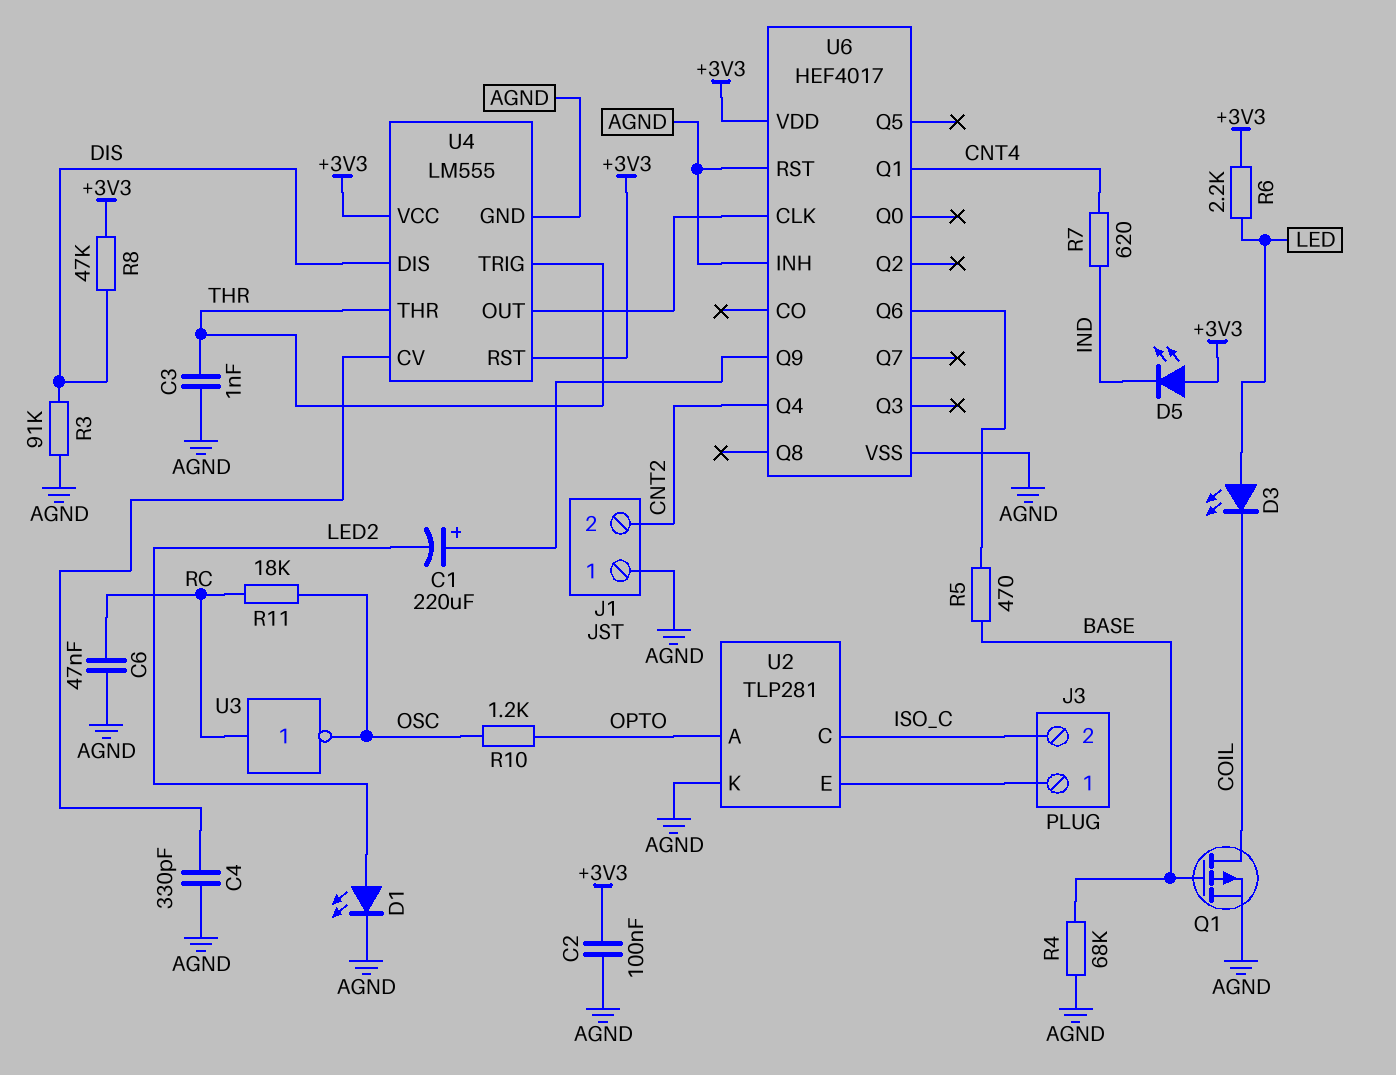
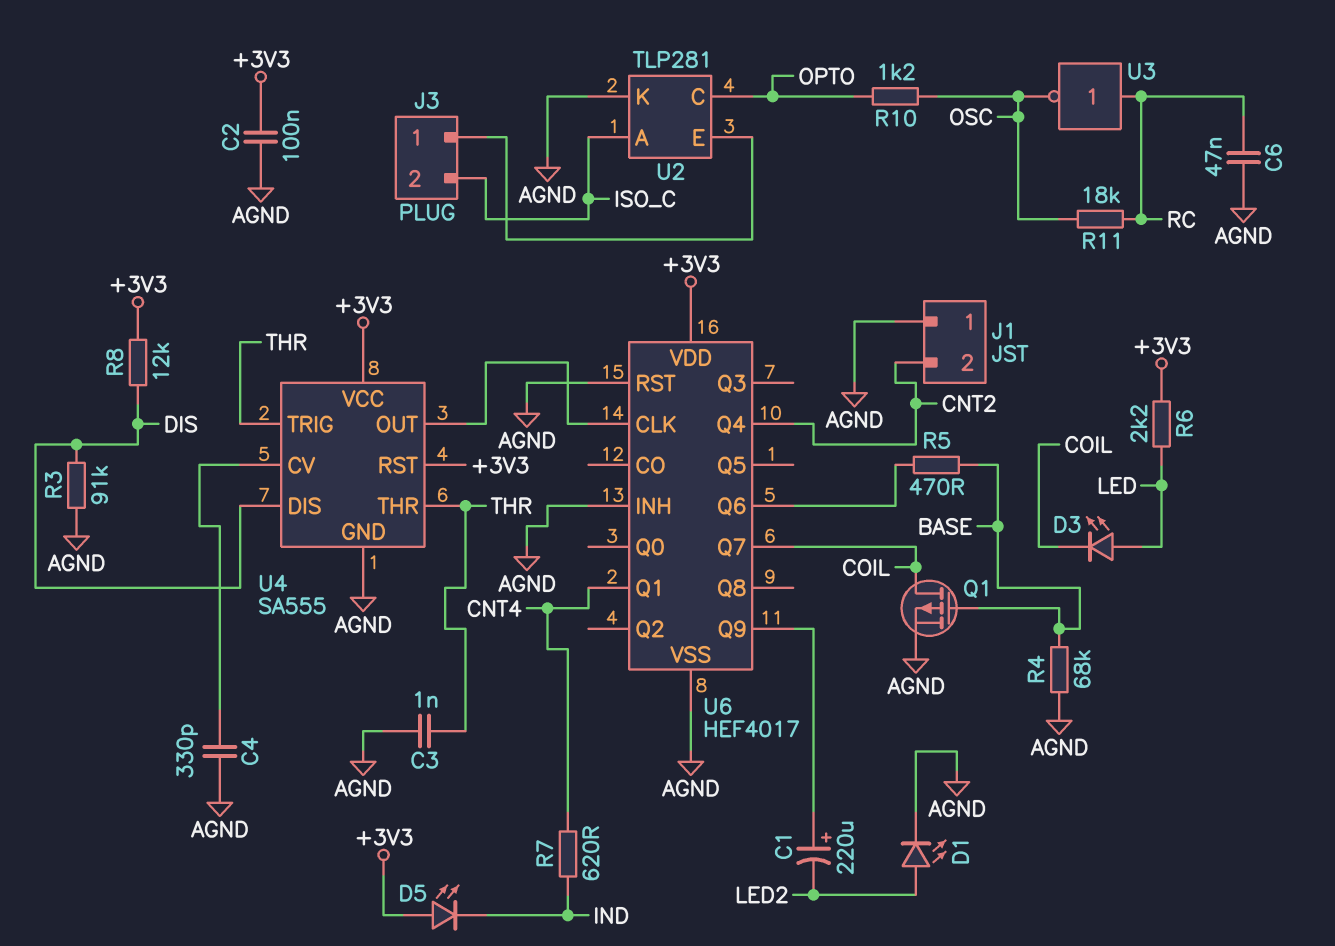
R8: 47k (+3V3, DIS) -> 12k (+3V3, DIS)
U2 pin A: OPTO -> ISO_C
U2 pin C: ISO_C -> OPTO
U4: LM555 -> SA555
U6 pin Q7: none -> COIL

